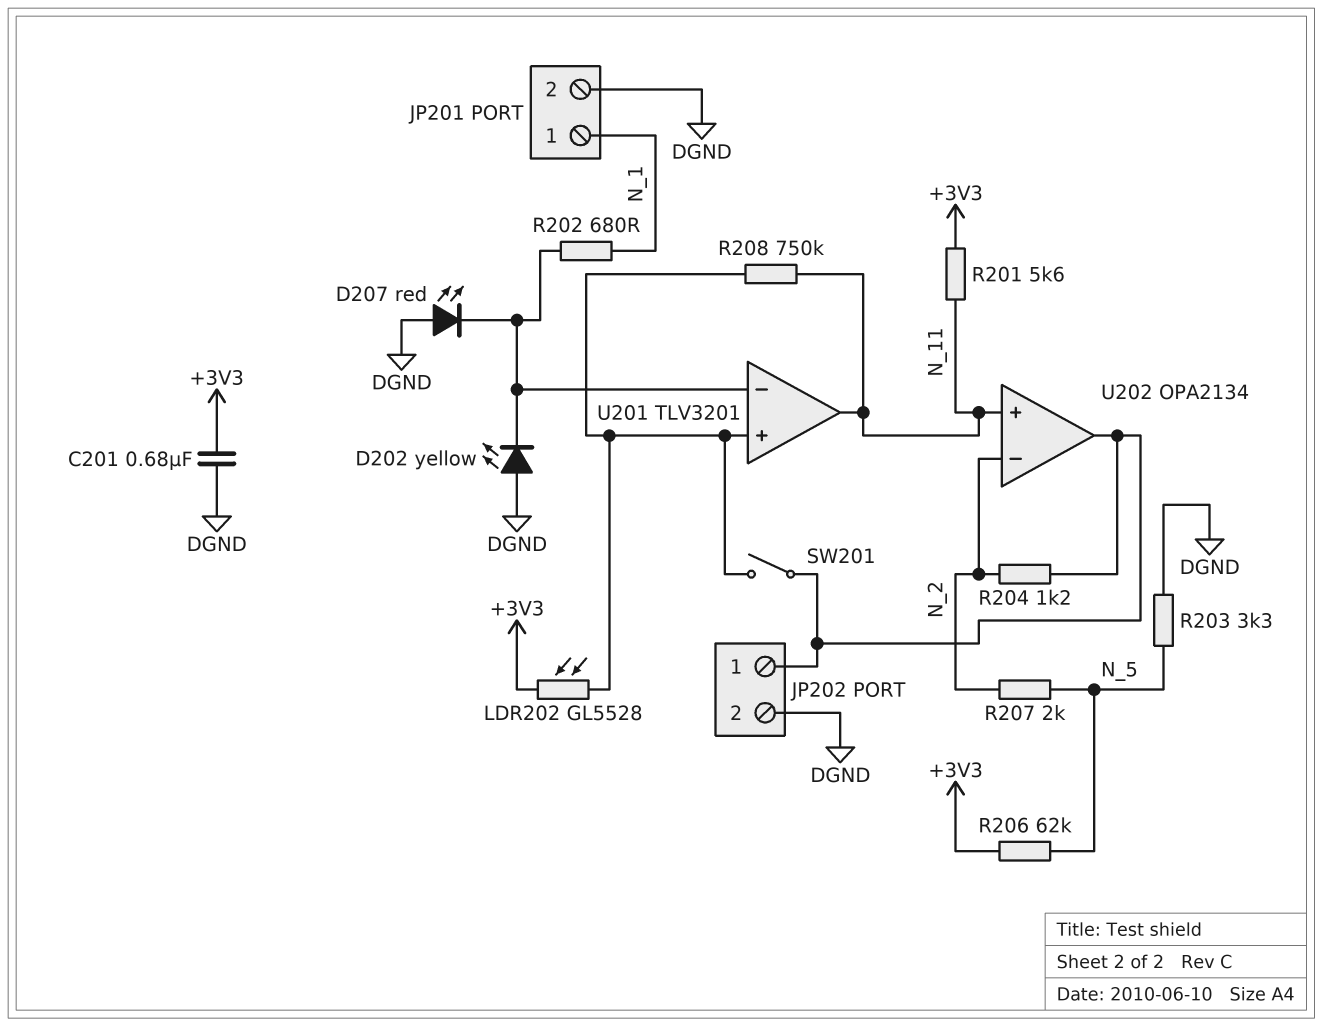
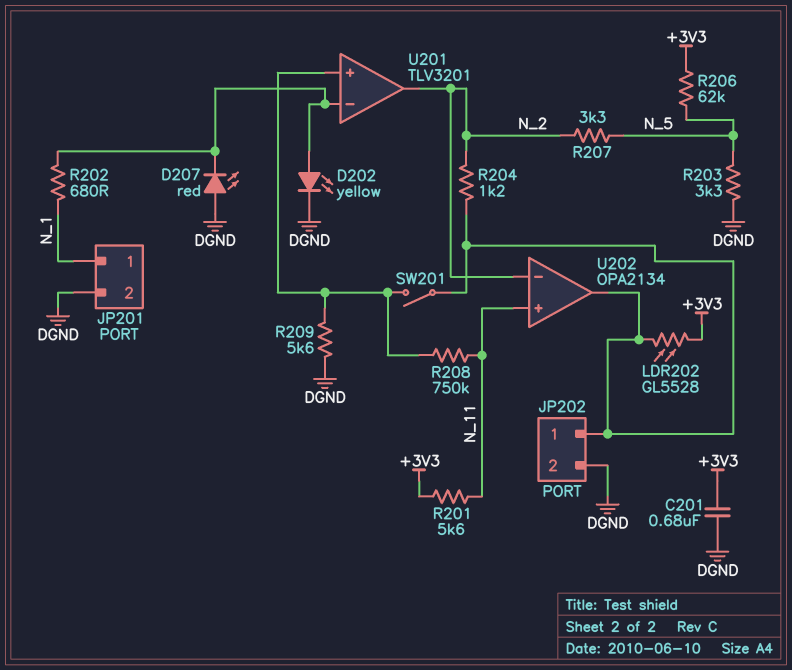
D202: LED yellow (A DGND, K U201/in-) -> LED yellow (A U201/in-, K DGND)
LDR202: GL5528 (+3V3, U201/in+) -> GL5528 (+3V3, JP202/1)
R207: 2k (N_2, N_5) -> 3.3k (N_2, N_5)
R209: none -> 5.6k (DGND, U201/in+)
U201 pin out: N_11 -> N_2

